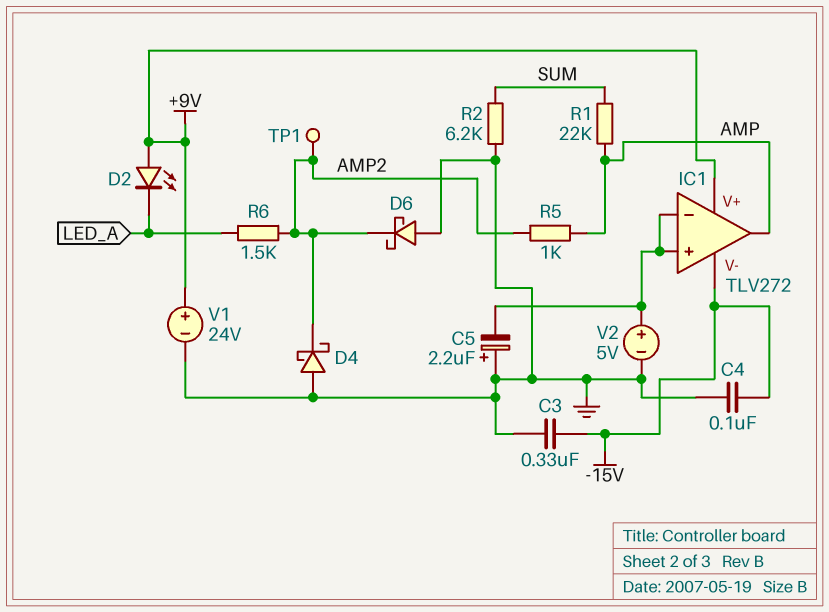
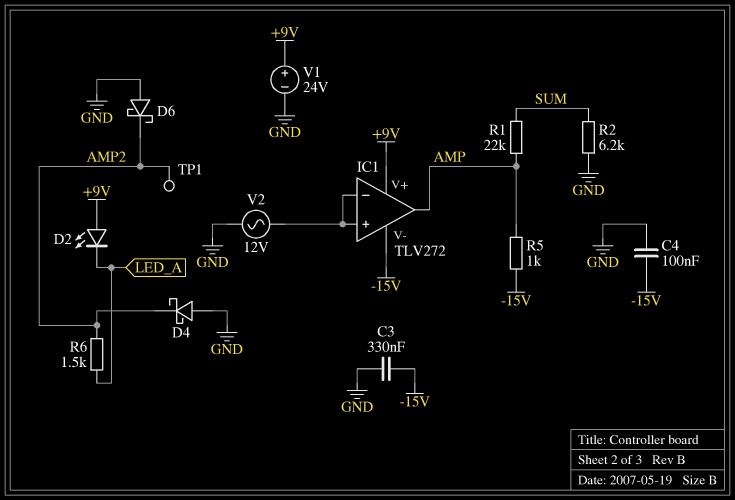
C5: 2.2uF (plus GND, minus IC1/in+) -> none
R5: 1k (AMP, AMP2) -> 1k (-15V, AMP)
V2: 5V (plus IC1/in+, minus GND) -> AC 12V (GND, IC1/in+)

